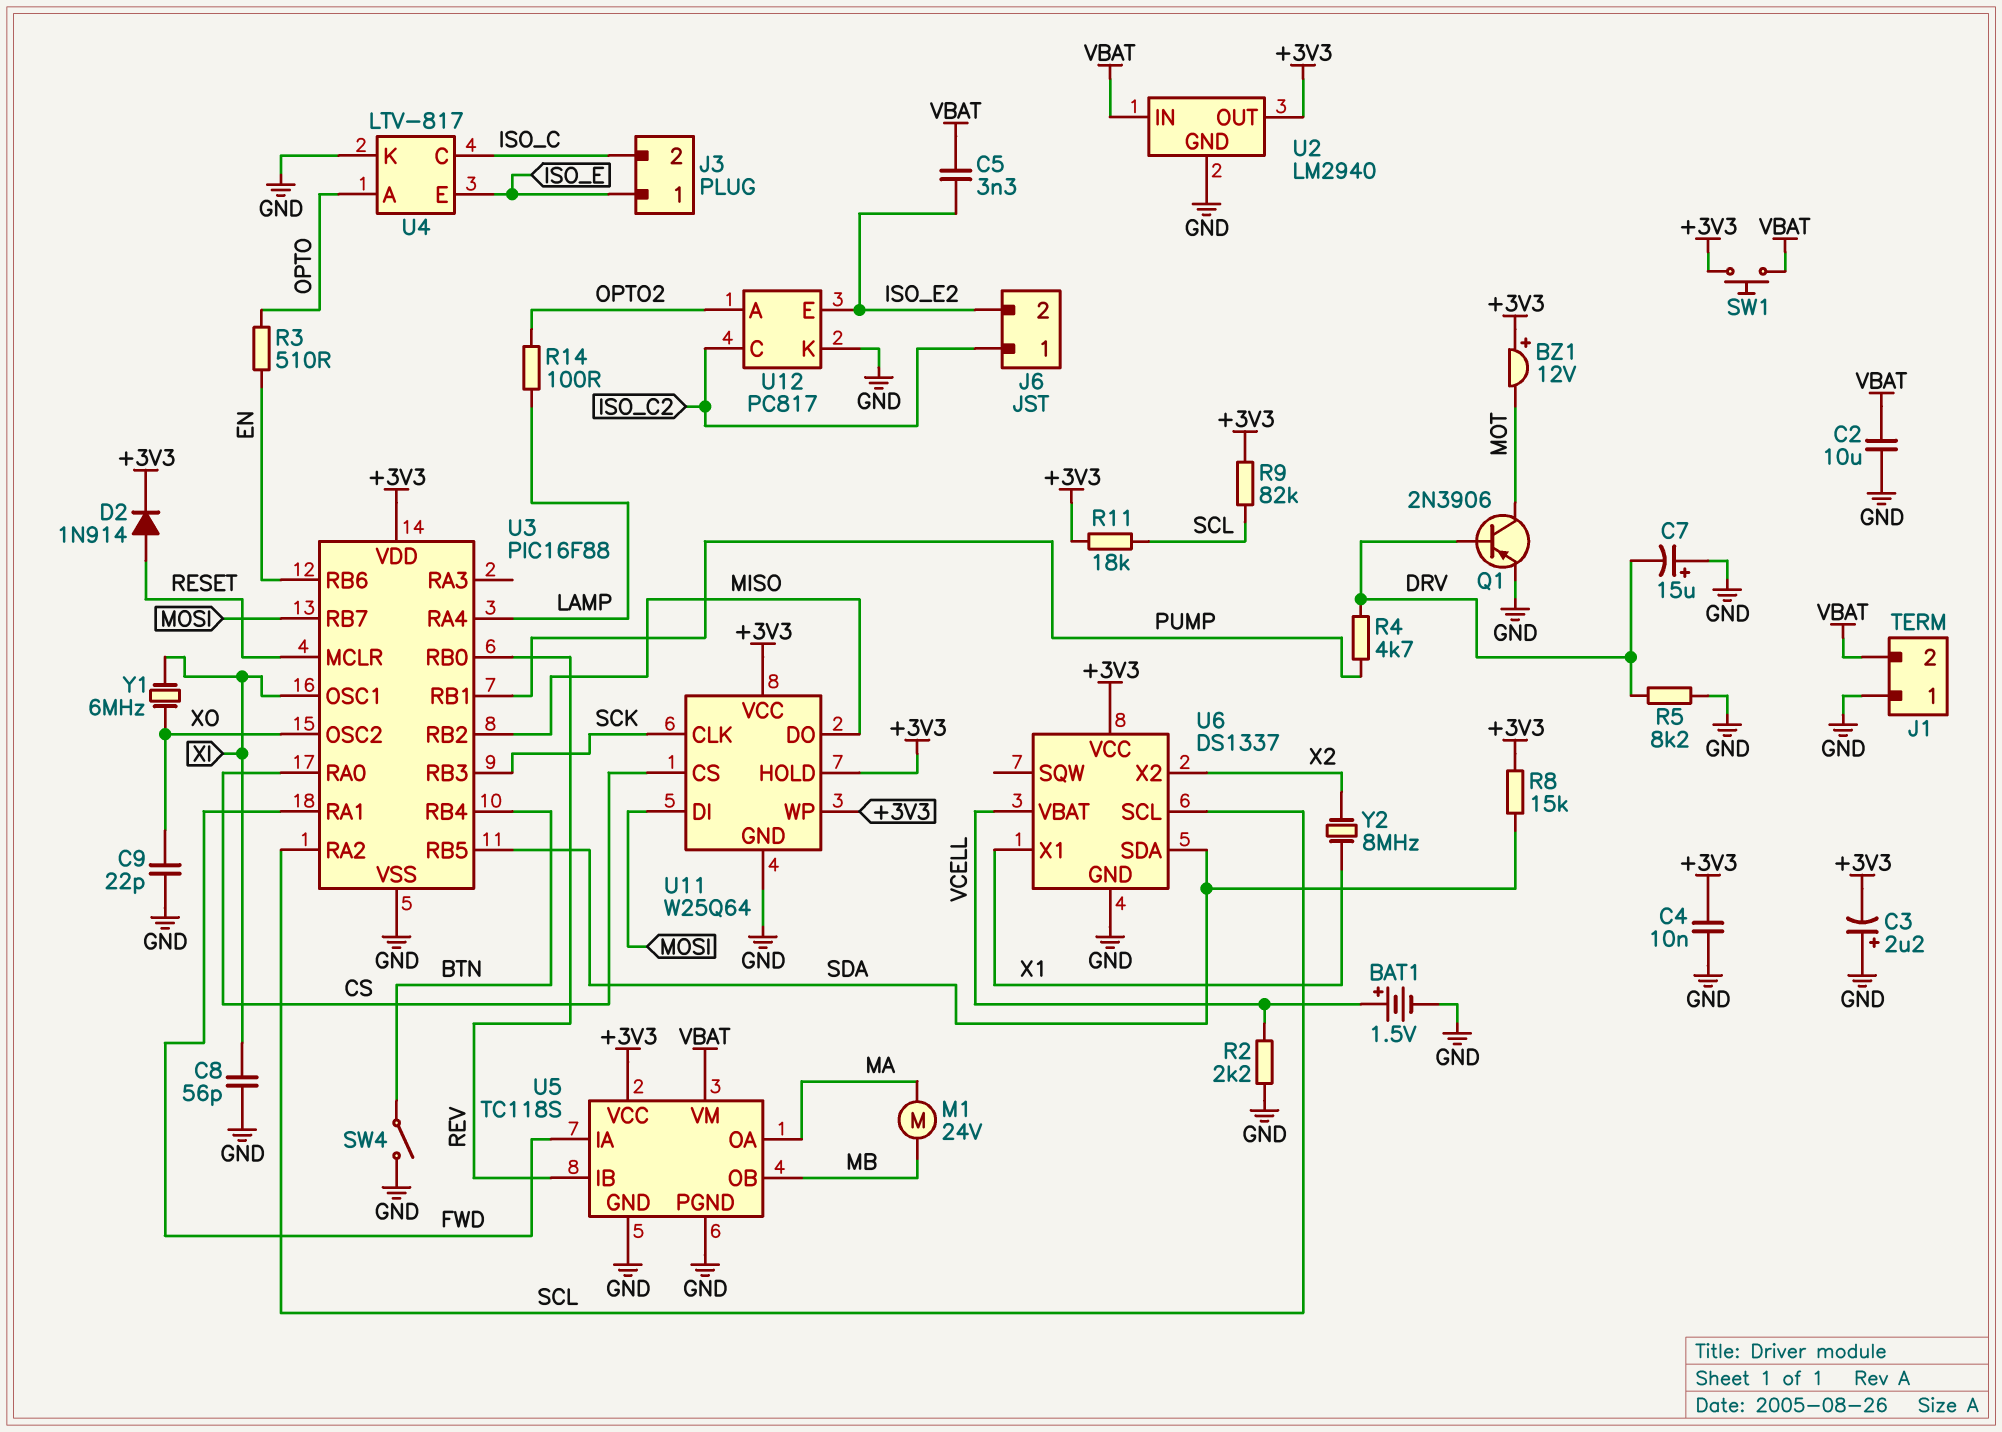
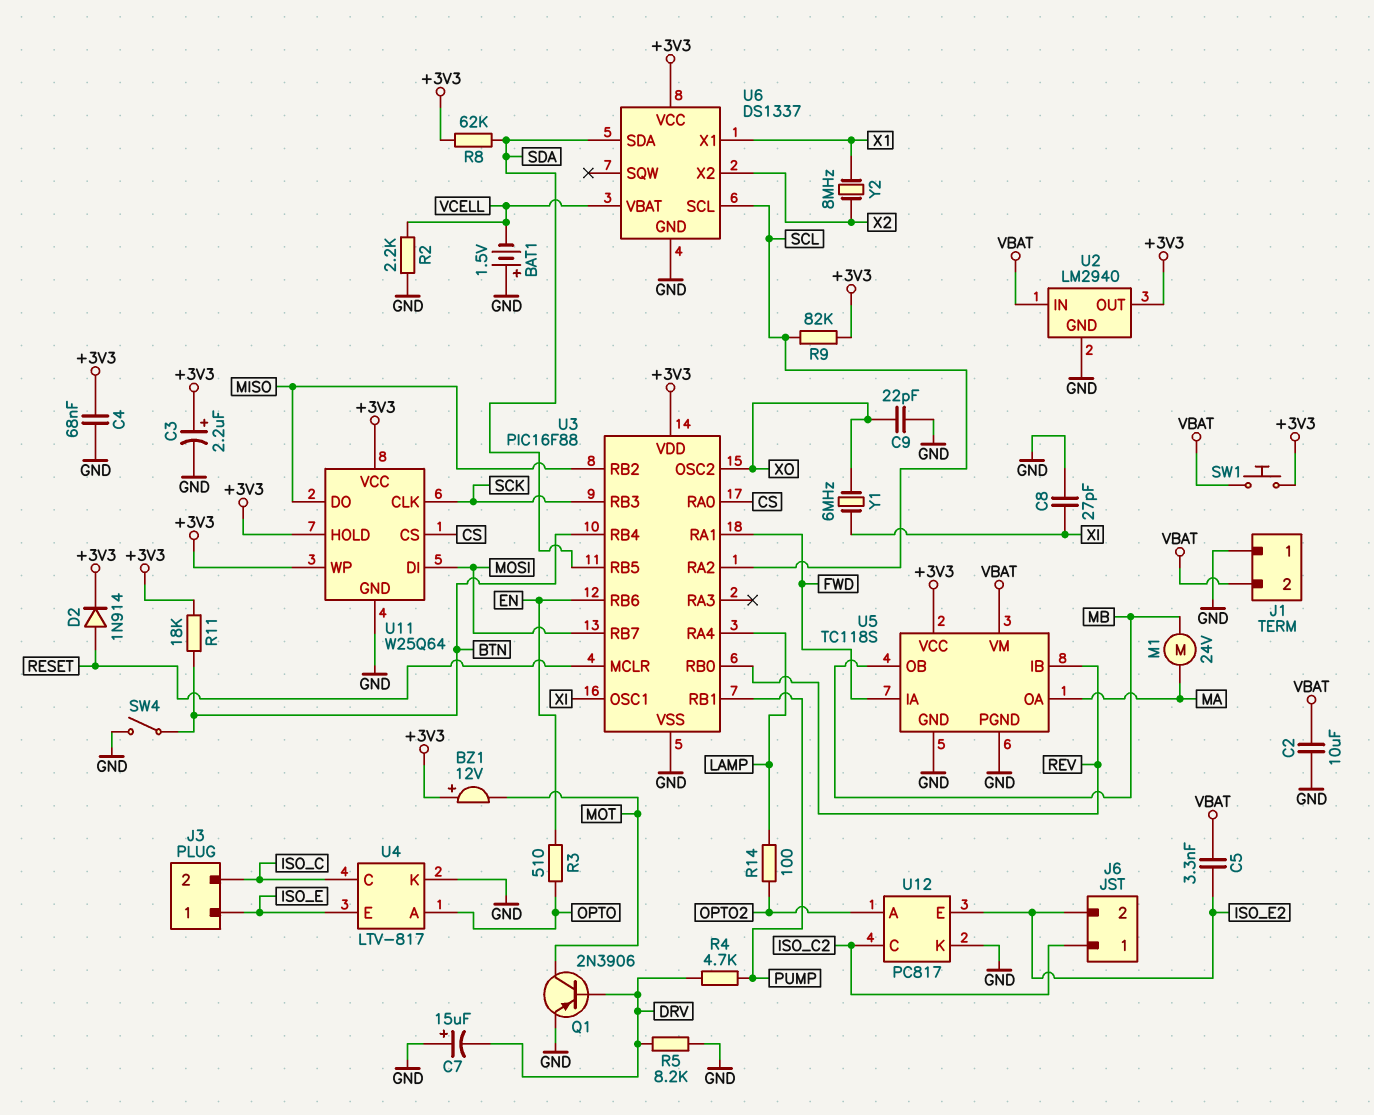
BAT1: 1.5V (plus VCELL, minus GND) -> 1.5V (plus GND, minus VCELL)
C3: 2.2uF (plus GND, minus +3V3) -> 2.2uF (plus +3V3, minus GND)
C4: 10nF (+3V3, GND) -> 68nF (+3V3, GND)
C8: 56pF (GND, XI) -> 27pF (GND, XI)
R8: 15k (+3V3, SDA) -> 62k (+3V3, SDA)
R11: 18k (+3V3, SCL) -> 18k (+3V3, BTN)

